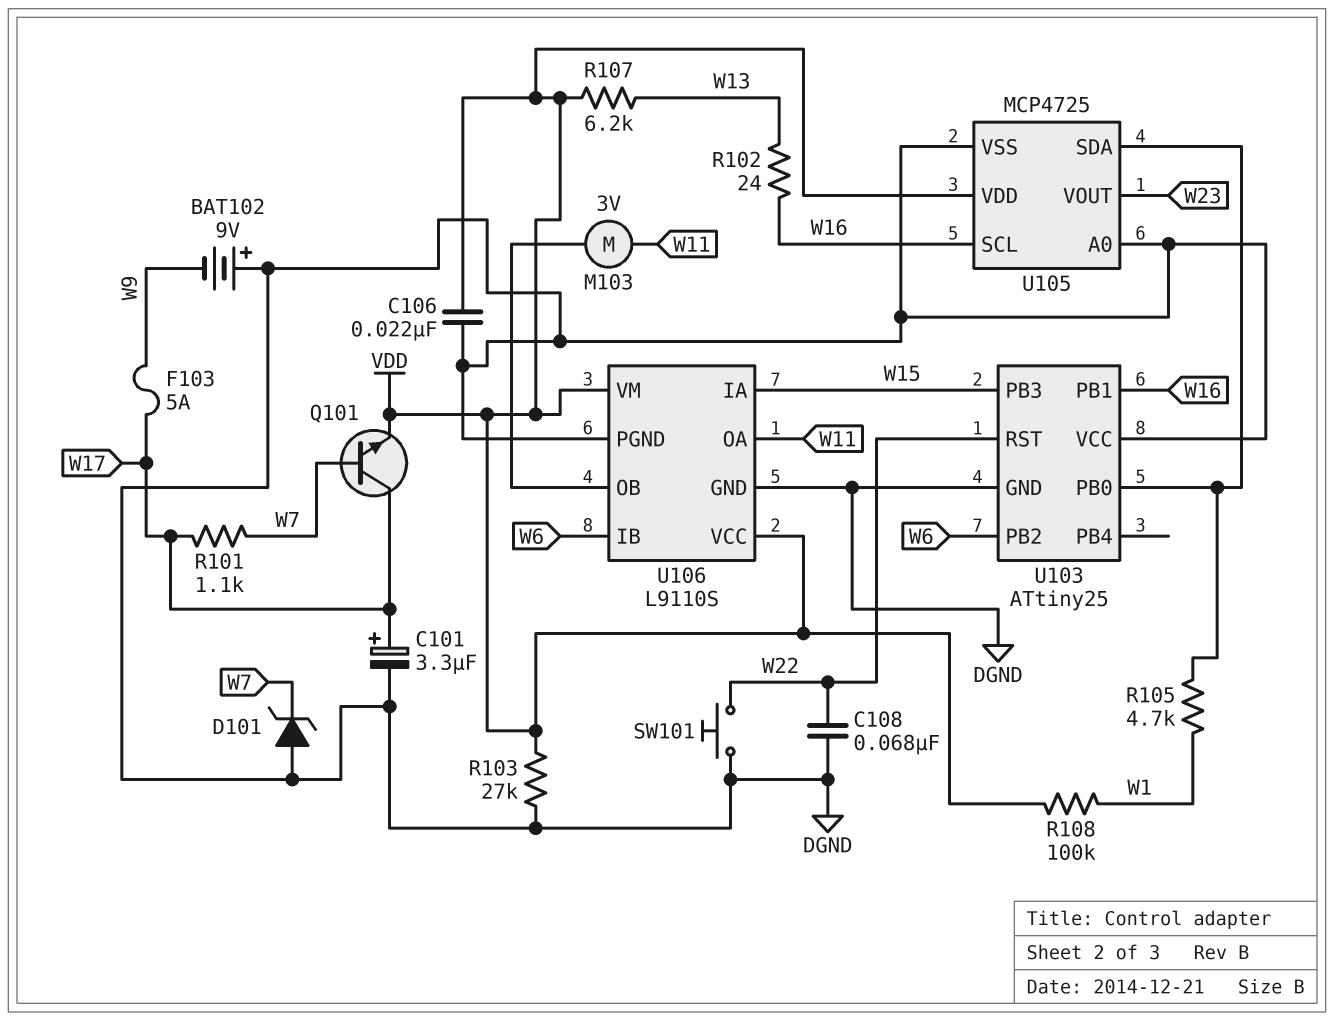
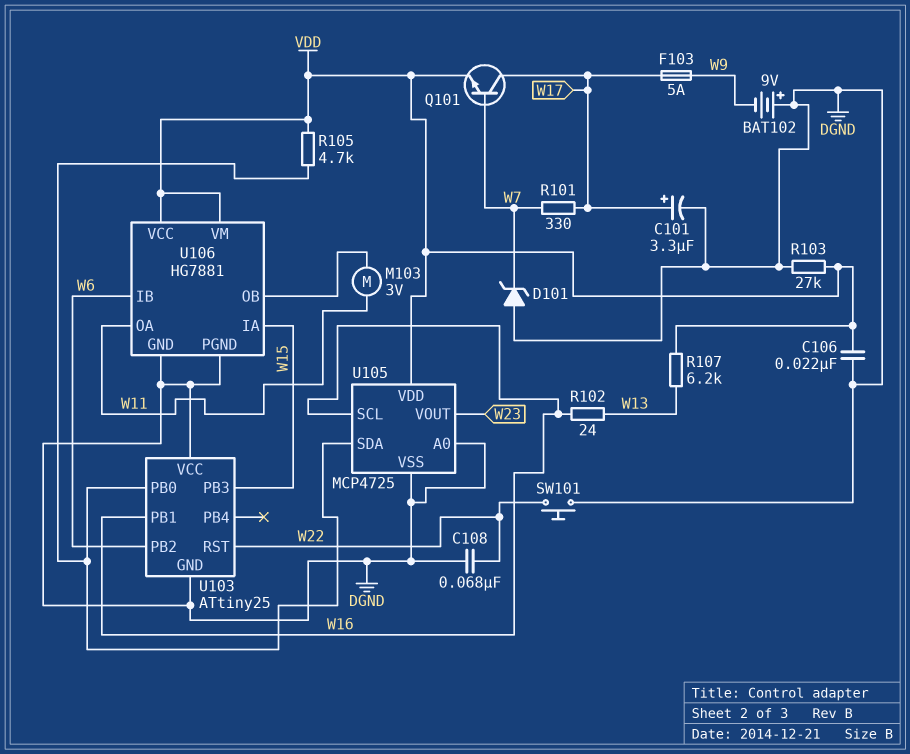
R101: 1.1k (W7, W17) -> 330 (W7, W17)
R105: 4.7k (U103/PB0, W1) -> 4.7k (U103/PB0, VDD)
R108: 100k (VDD, W1) -> none
U106: L9110S -> HG7881

